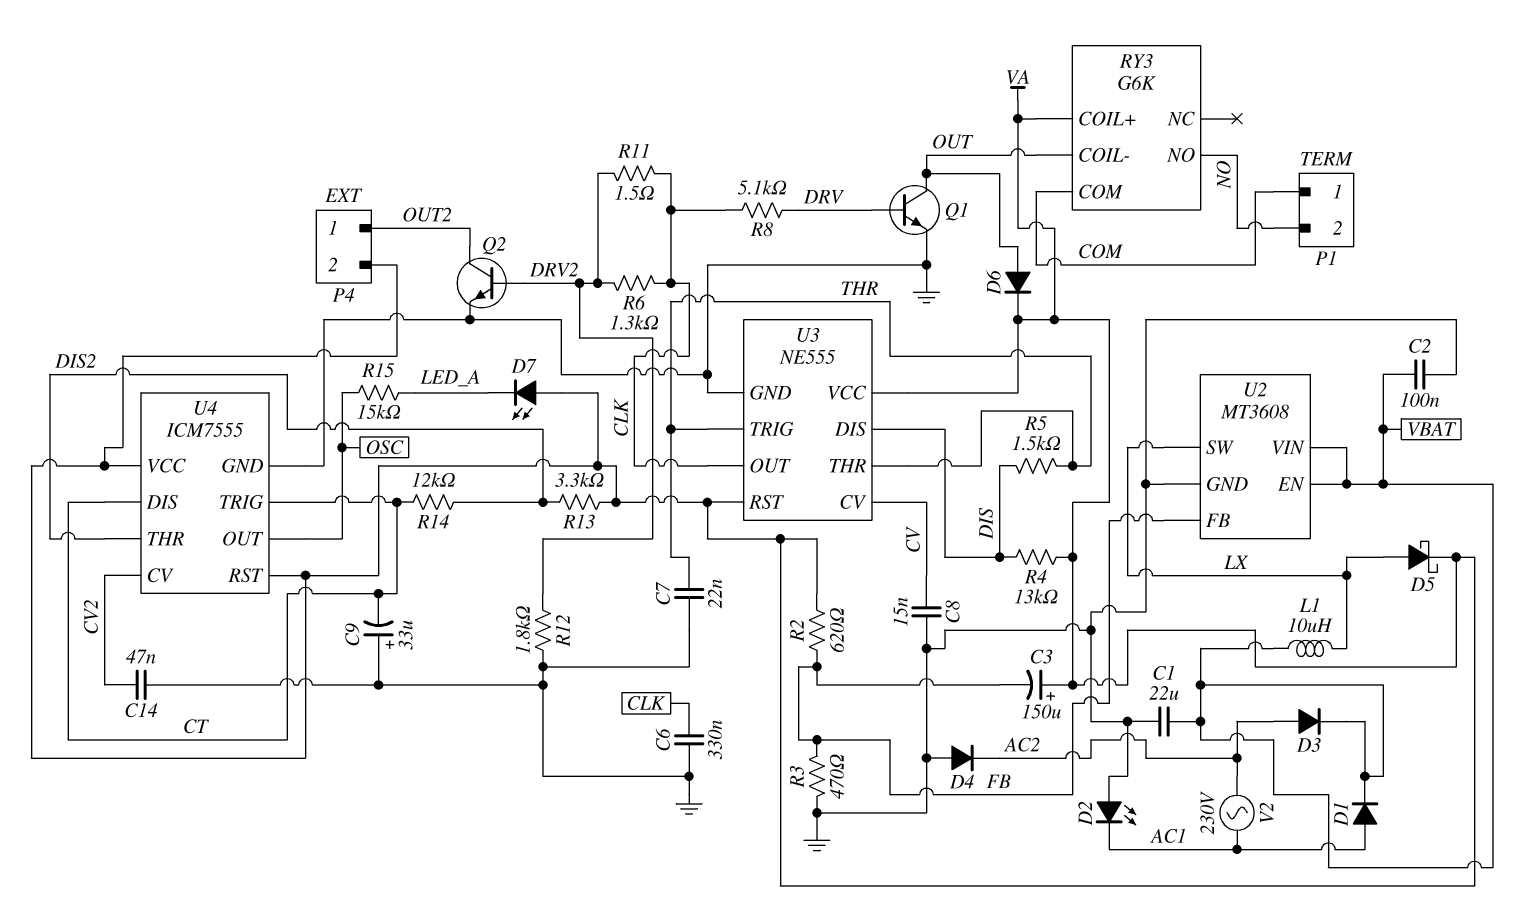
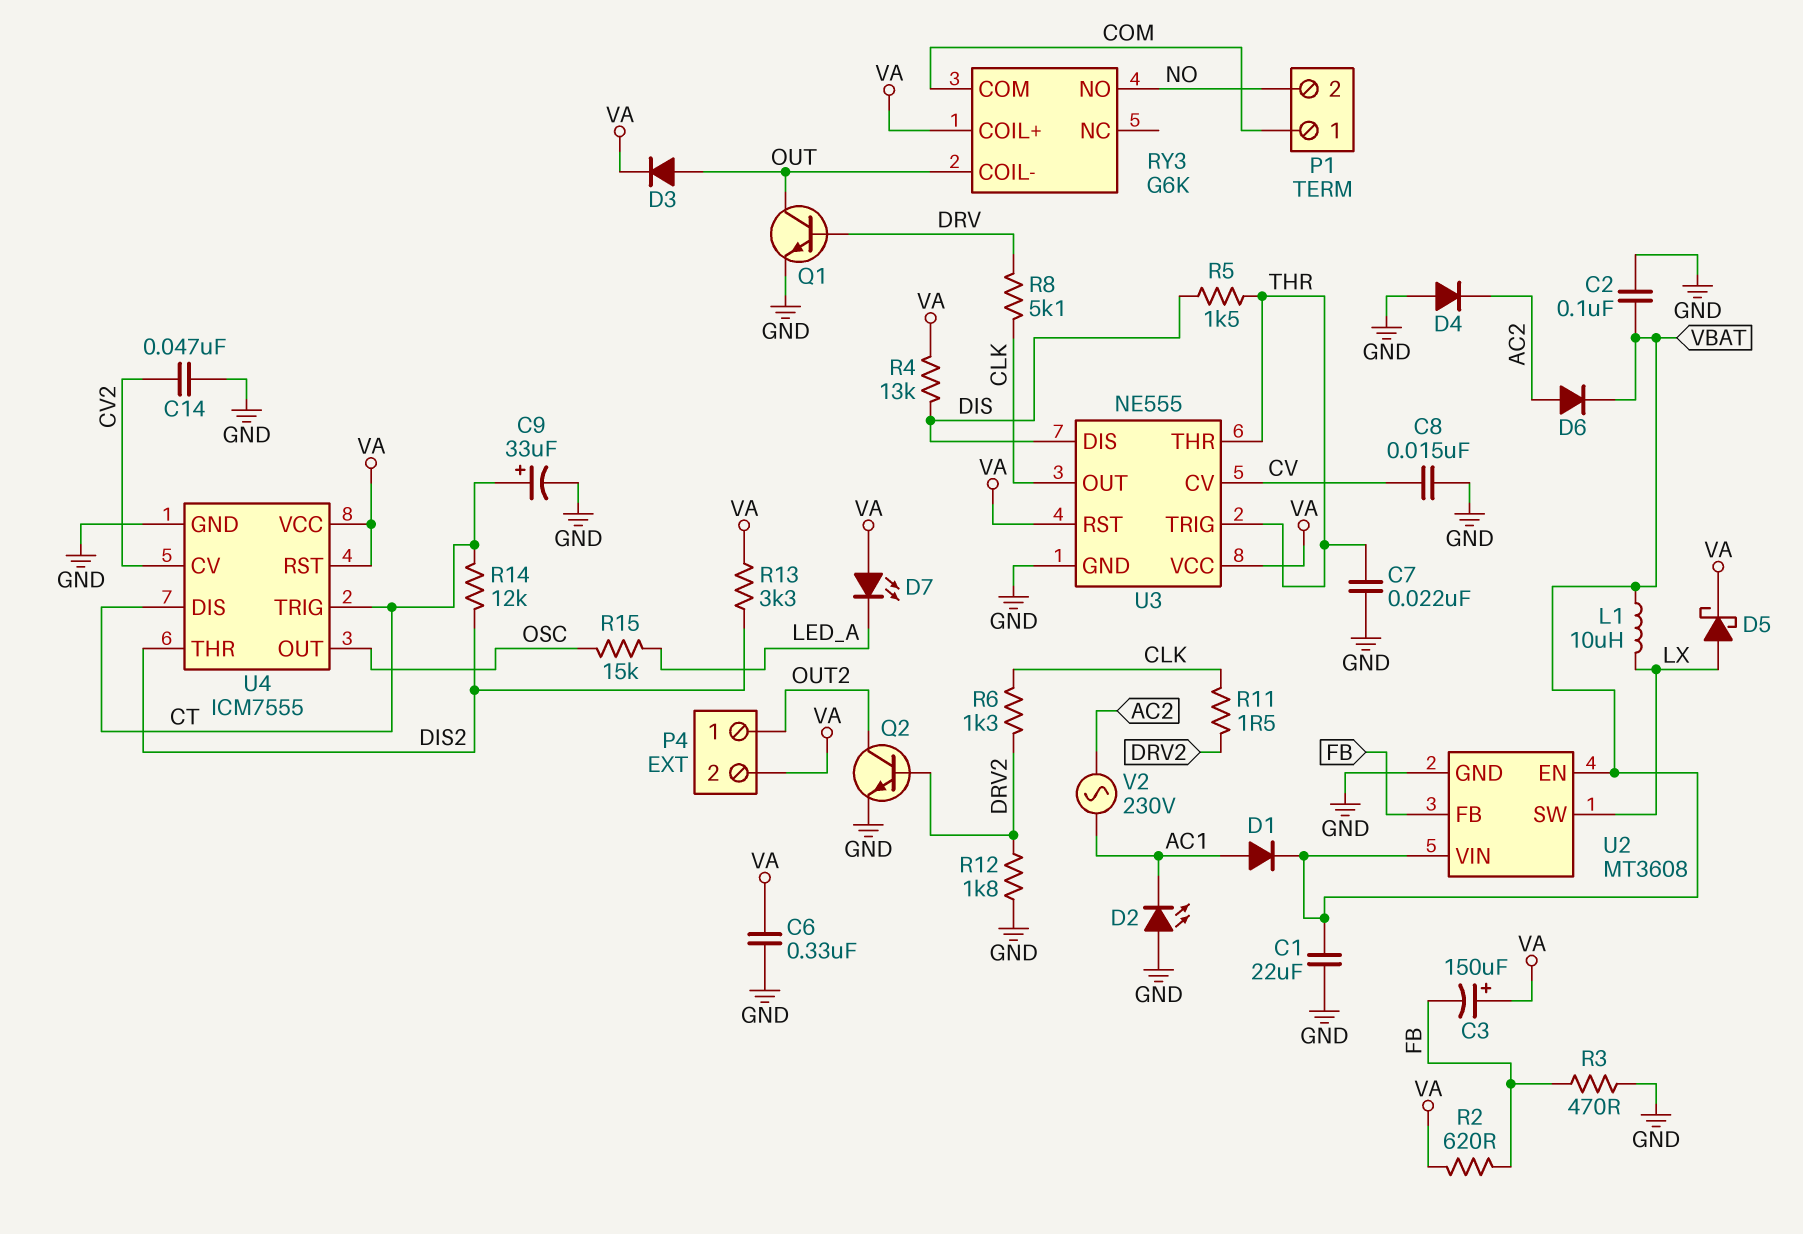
C6: 330nF (CLK, GND) -> 330nF (GND, VA)
C9: 33uF (plus GND, minus CT) -> 33uF (plus CT, minus GND)
D3: diode (A AC2, K VBAT) -> diode (A OUT, K VA)
D6: diode (A OUT, K VA) -> diode (A AC2, K VBAT)

